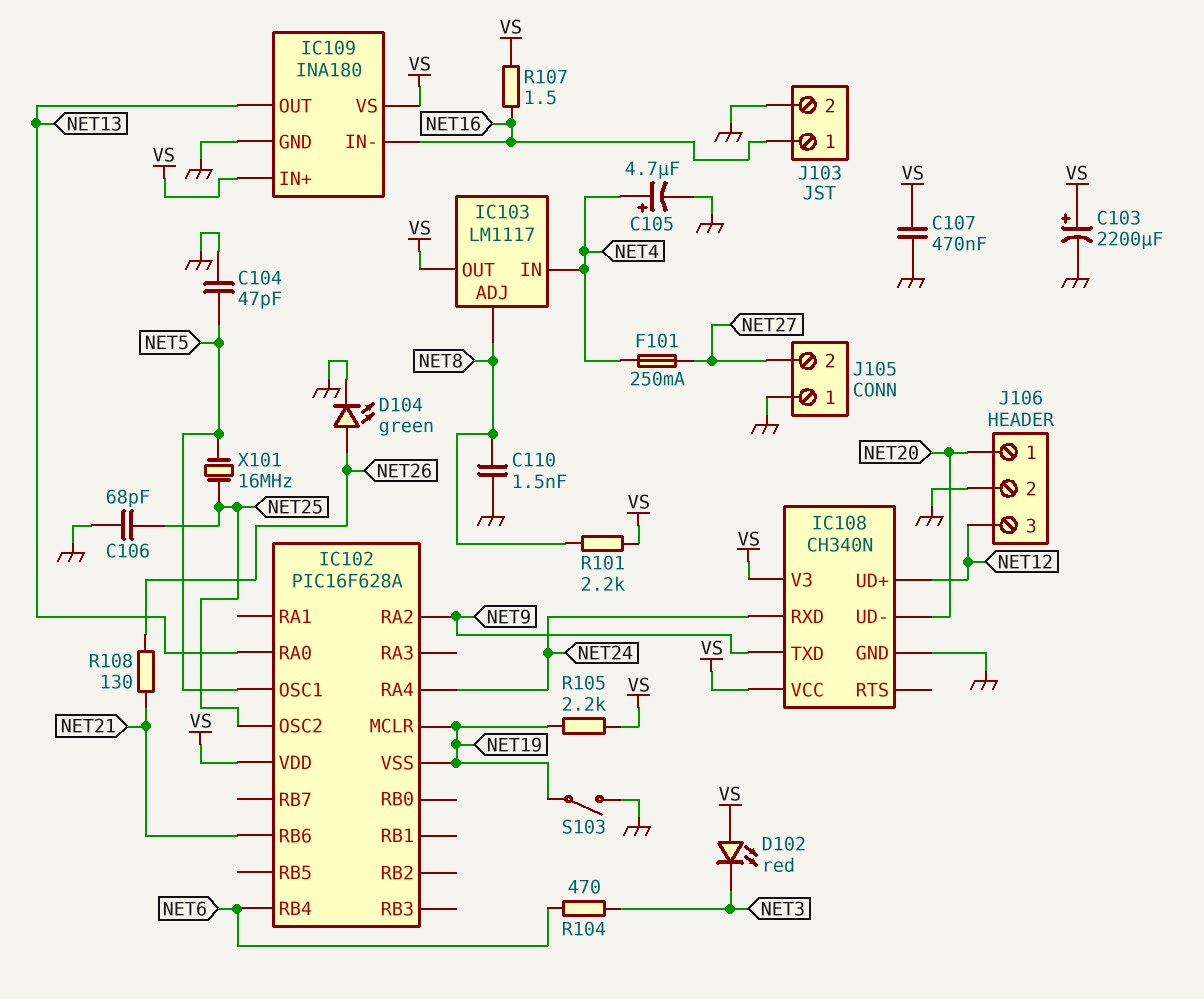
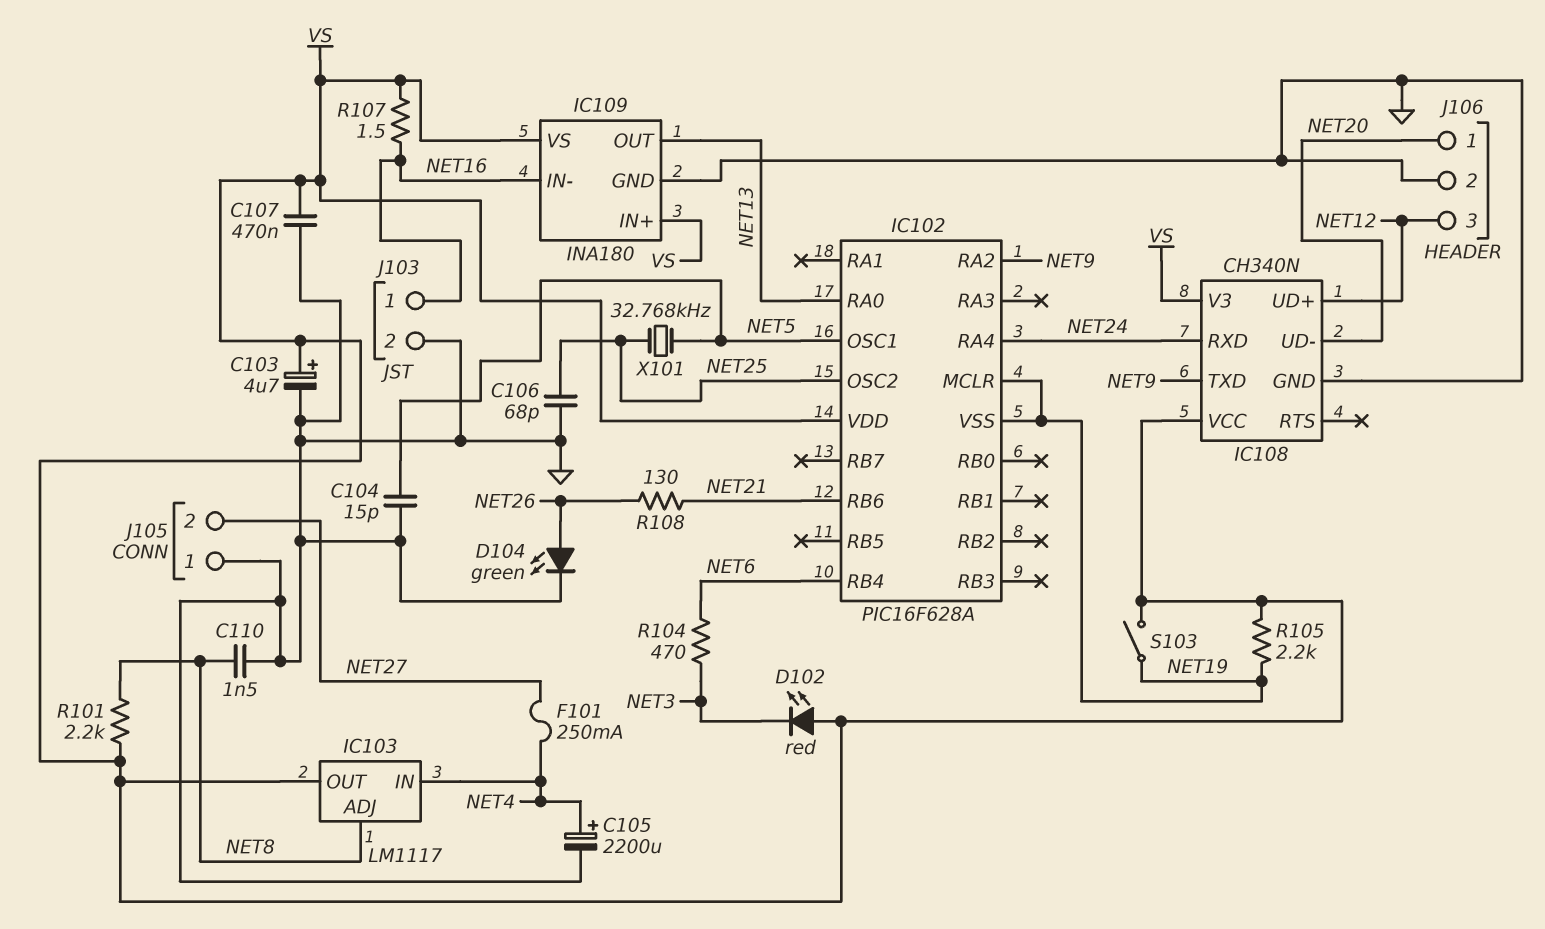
C103: 2200uF (plus VS, minus GND) -> 4.7uF (plus VS, minus GND)
C104: 47pF (GND, NET5) -> 15pF (GND, NET5)
C105: 4.7uF (plus NET4, minus GND) -> 2200uF (plus NET4, minus GND)
S103: switch (GND, NET19) -> switch (NET19, VS)
X101: 16MHz (NET5, NET25) -> 32.768kHz (NET5, NET25)

